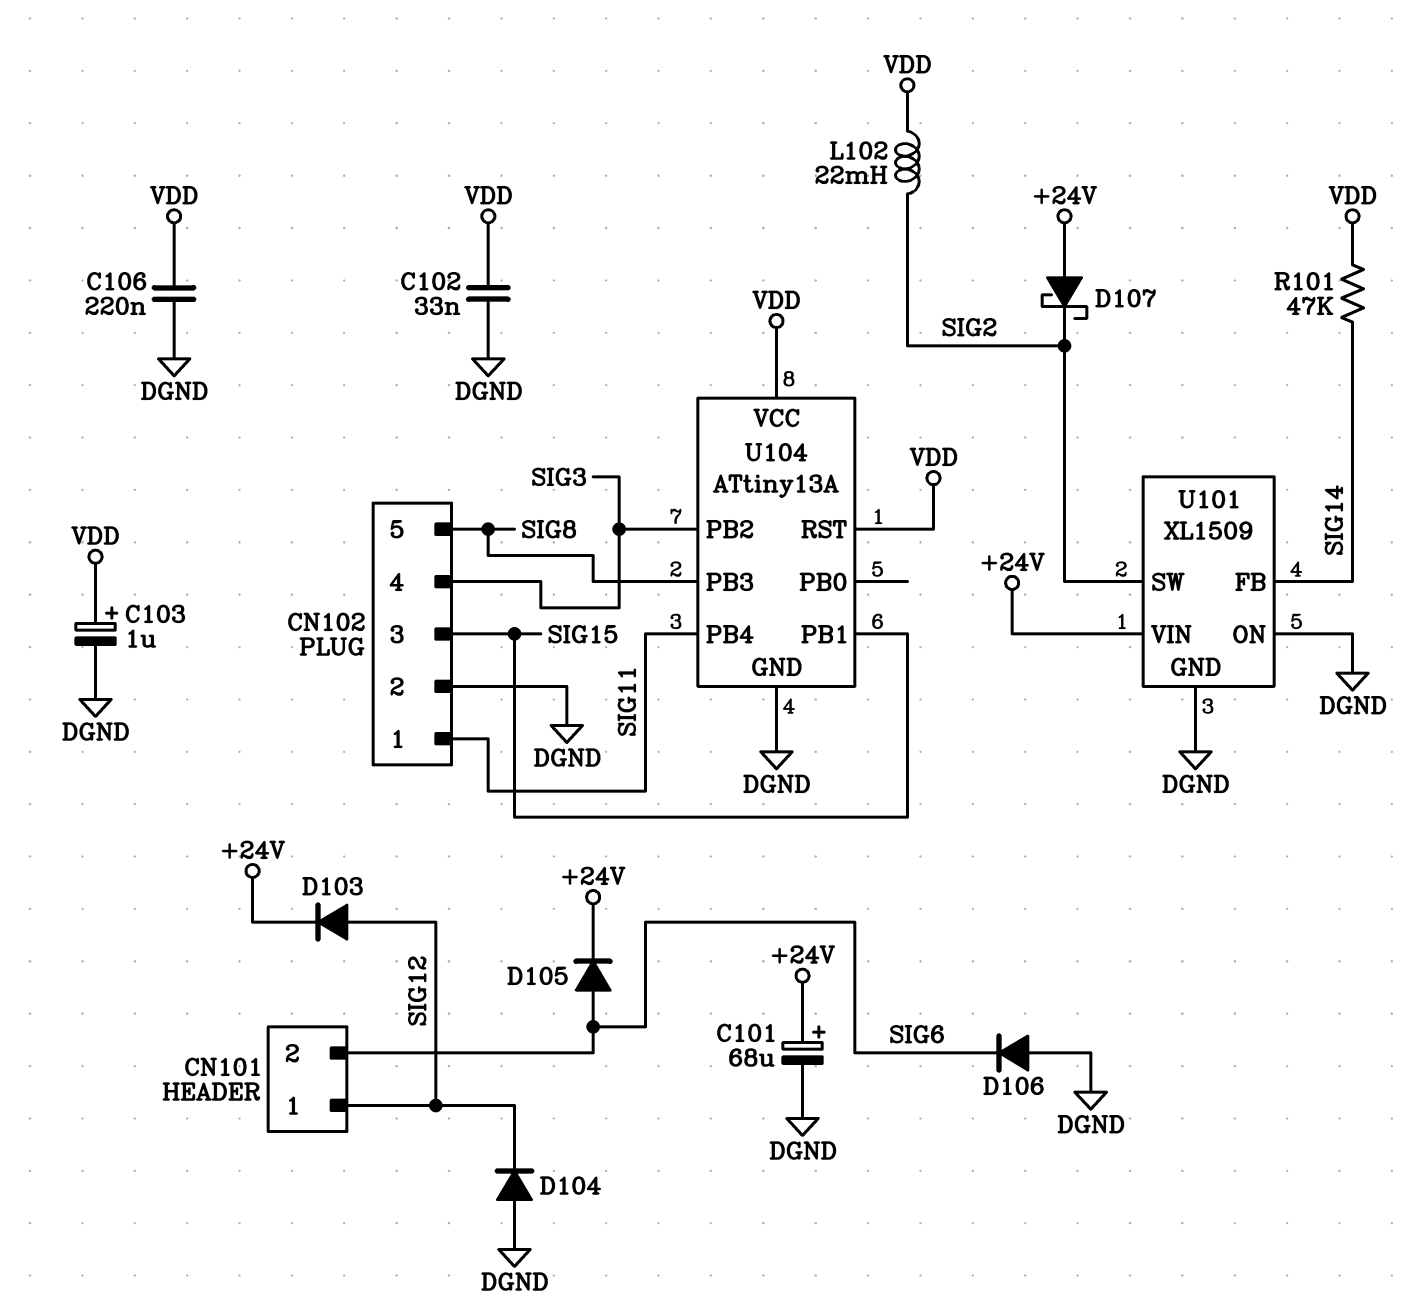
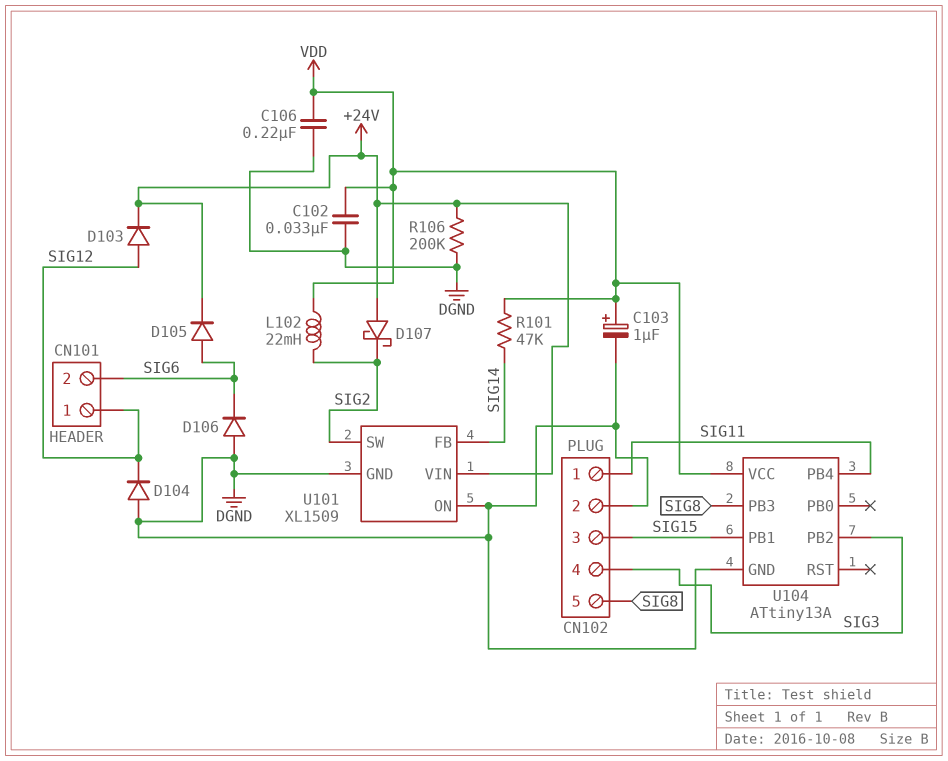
C101: 68uF (plus +24V, minus DGND) -> none
R106: none -> 200k (+24V, DGND)
U104 pin RST: VDD -> none

